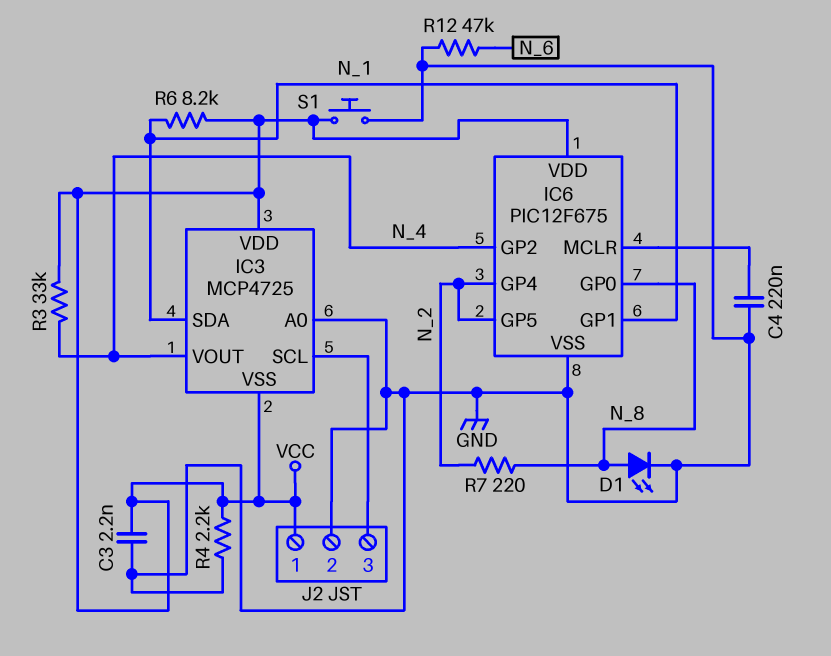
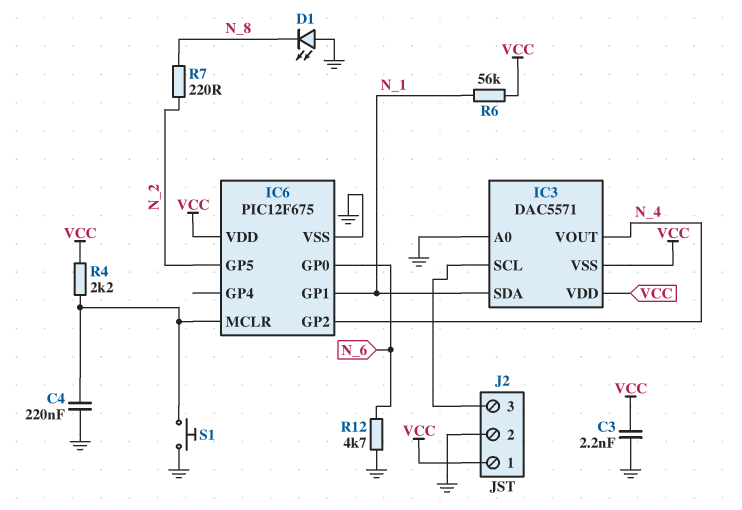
D1: LED (A N_8, K GND) -> LED (A GND, K N_8)
IC3: MCP4725 -> DAC5571
IC6 pin GP0: N_8 -> N_6
IC6 pin GP4: N_2 -> none
R3: 33k (N_4, VCC) -> none
R4: 2.2k (GND, VCC) -> 2.2k (IC6/MCLR, VCC)
R6: 8.2k (N_1, VCC) -> 56k (N_1, VCC)
R12: 47k (GND, N_6) -> 4.7k (GND, N_6)
S1: button (GND, VCC) -> button (GND, IC6/MCLR)

